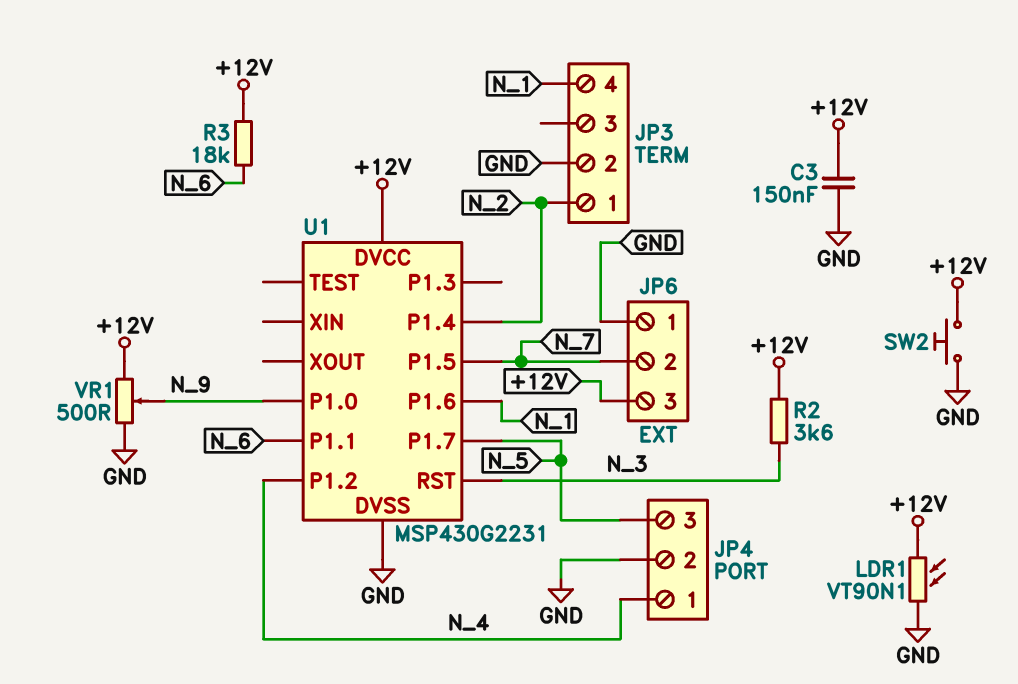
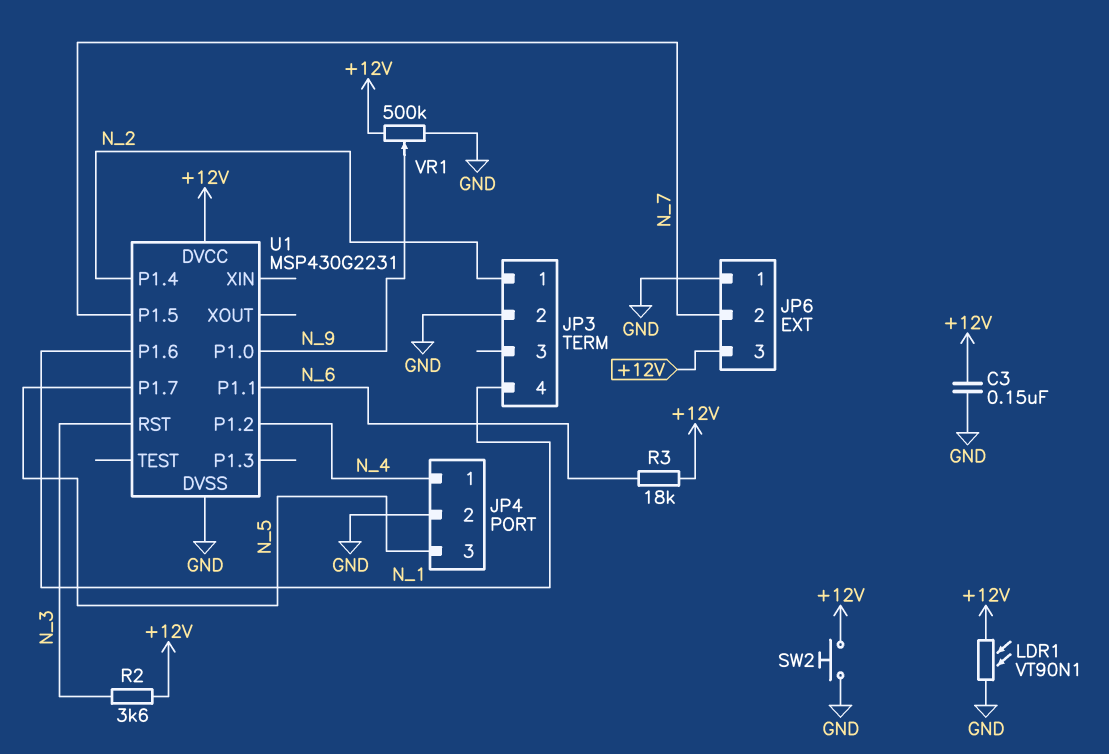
VR1: 500 (+12V, GND, wiper N_9) -> 500k (+12V, GND, wiper N_9)

